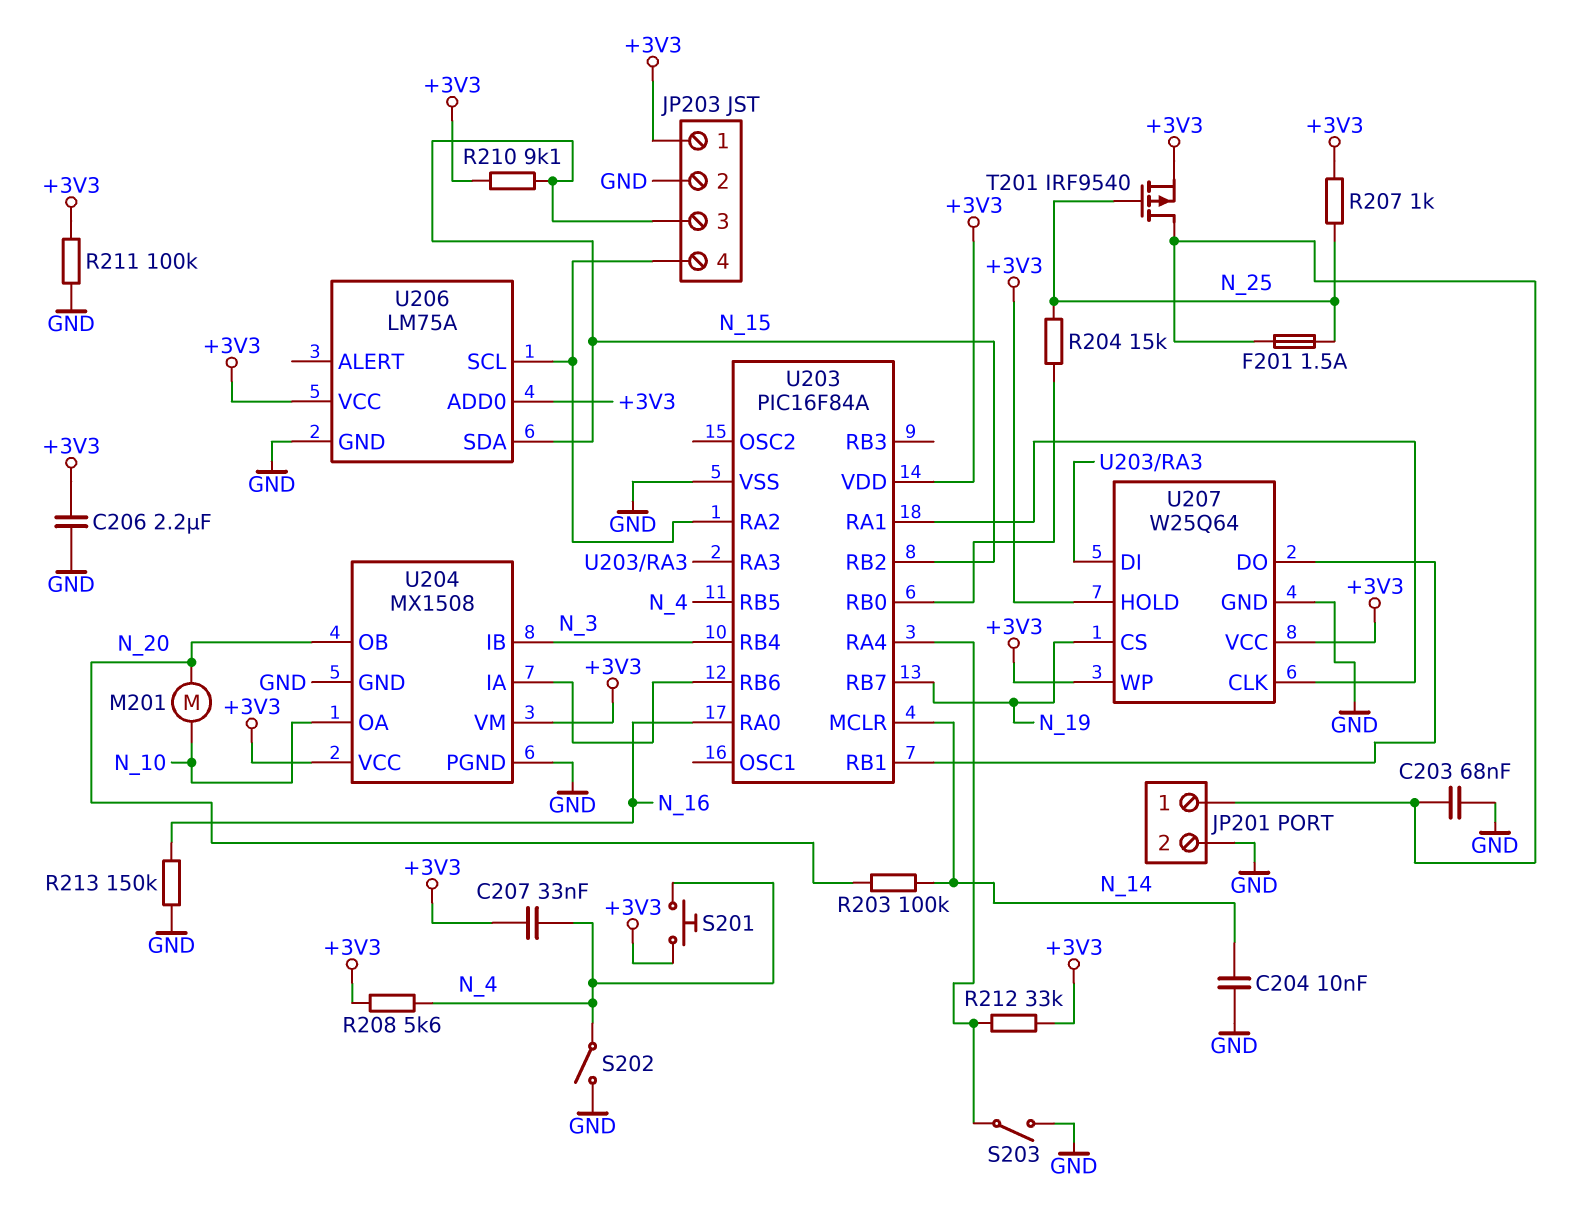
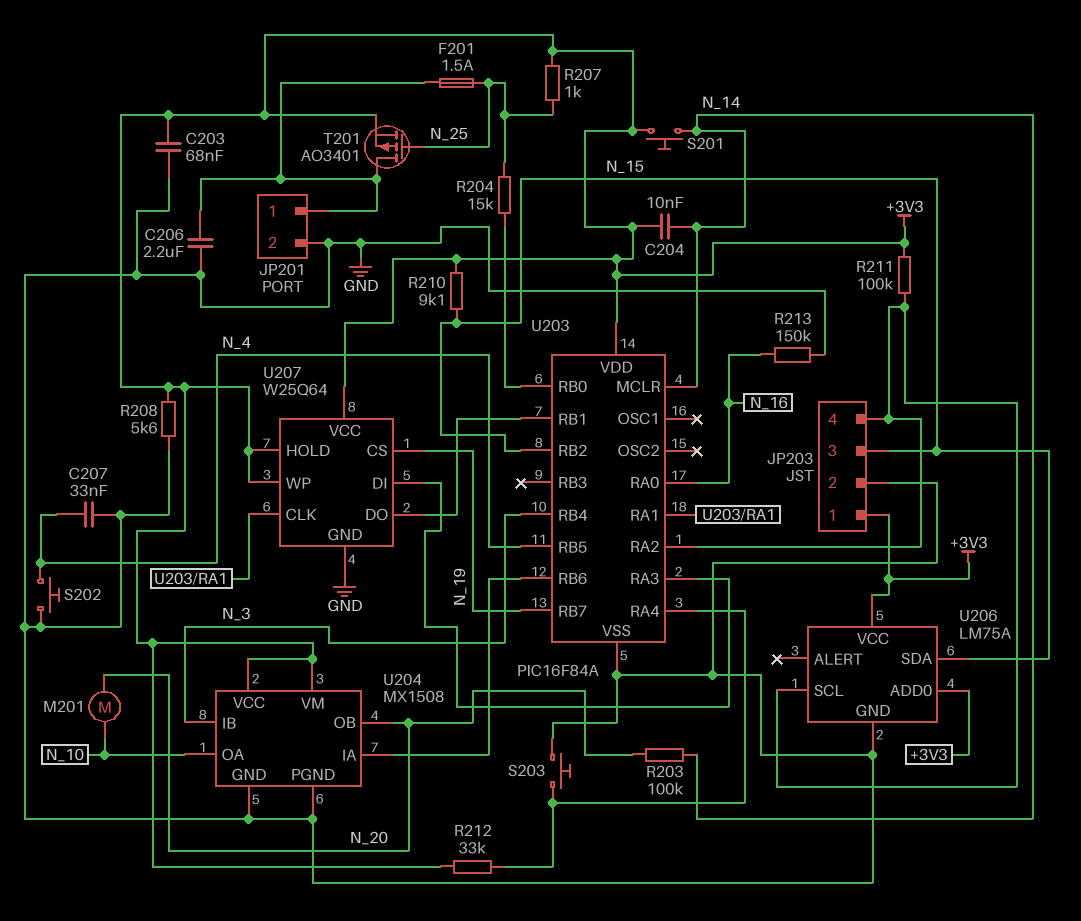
C203: 68nF (GND, JP201/1) -> 68nF (+3V3, GND)
C204: 10nF (GND, N_14) -> 10nF (+3V3, N_14)
C206: 2.2uF (+3V3, GND) -> 2.2uF (GND, JP201/1)
C207: 33nF (+3V3, N_4) -> 33nF (GND, N_4)
R208: 5.6k (+3V3, N_4) -> 5.6k (+3V3, GND)
R211: 100k (+3V3, GND) -> 100k (+3V3, JP203/4)
S201: button (+3V3, N_4) -> button (+3V3, N_14)
S202: switch (GND, N_4) -> button (GND, N_4)
S203: switch (GND, U203/RA4) -> button (GND, U203/RA4)
T201: PMOS IRF9540 (G N_25, D JP201/1, S +3V3) -> PMOS AO3401 (G N_25, D JP201/1, S +3V3)

